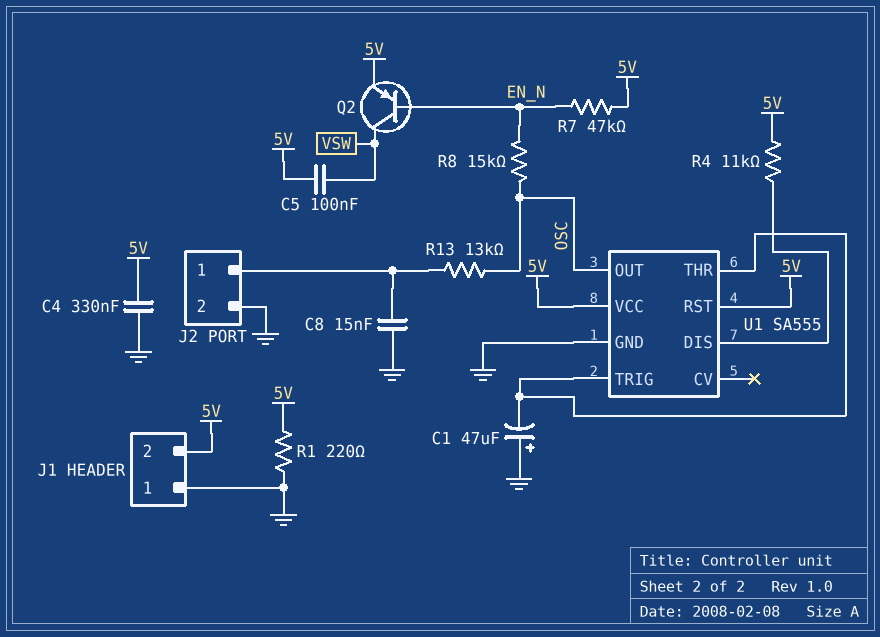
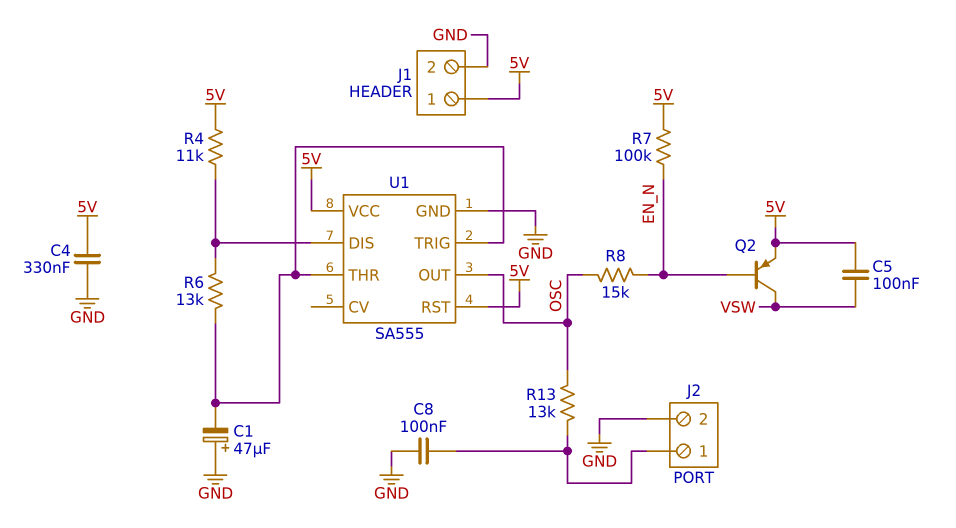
C8: 15nF (GND, J2/1) -> 100nF (GND, J2/1)
J1 pin 1: GND -> 5V
J1 pin 2: 5V -> GND
R1: 220 (5V, GND) -> none
R6: none -> 13k (U1/DIS, U1/THR)
R7: 47k (5V, EN_N) -> 100k (5V, EN_N)

